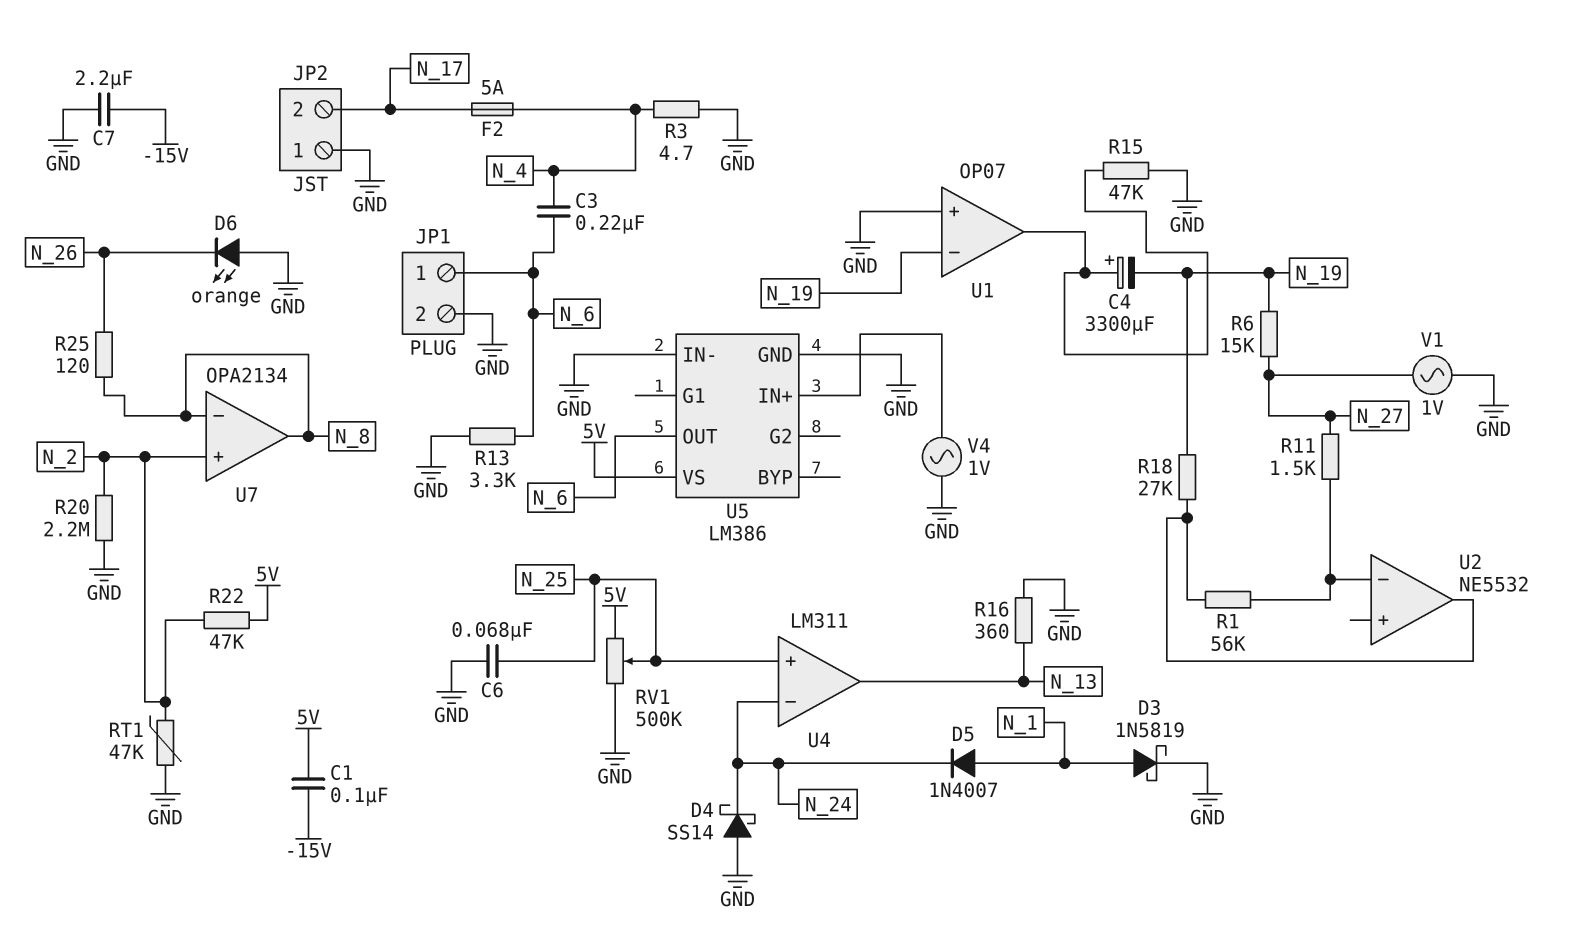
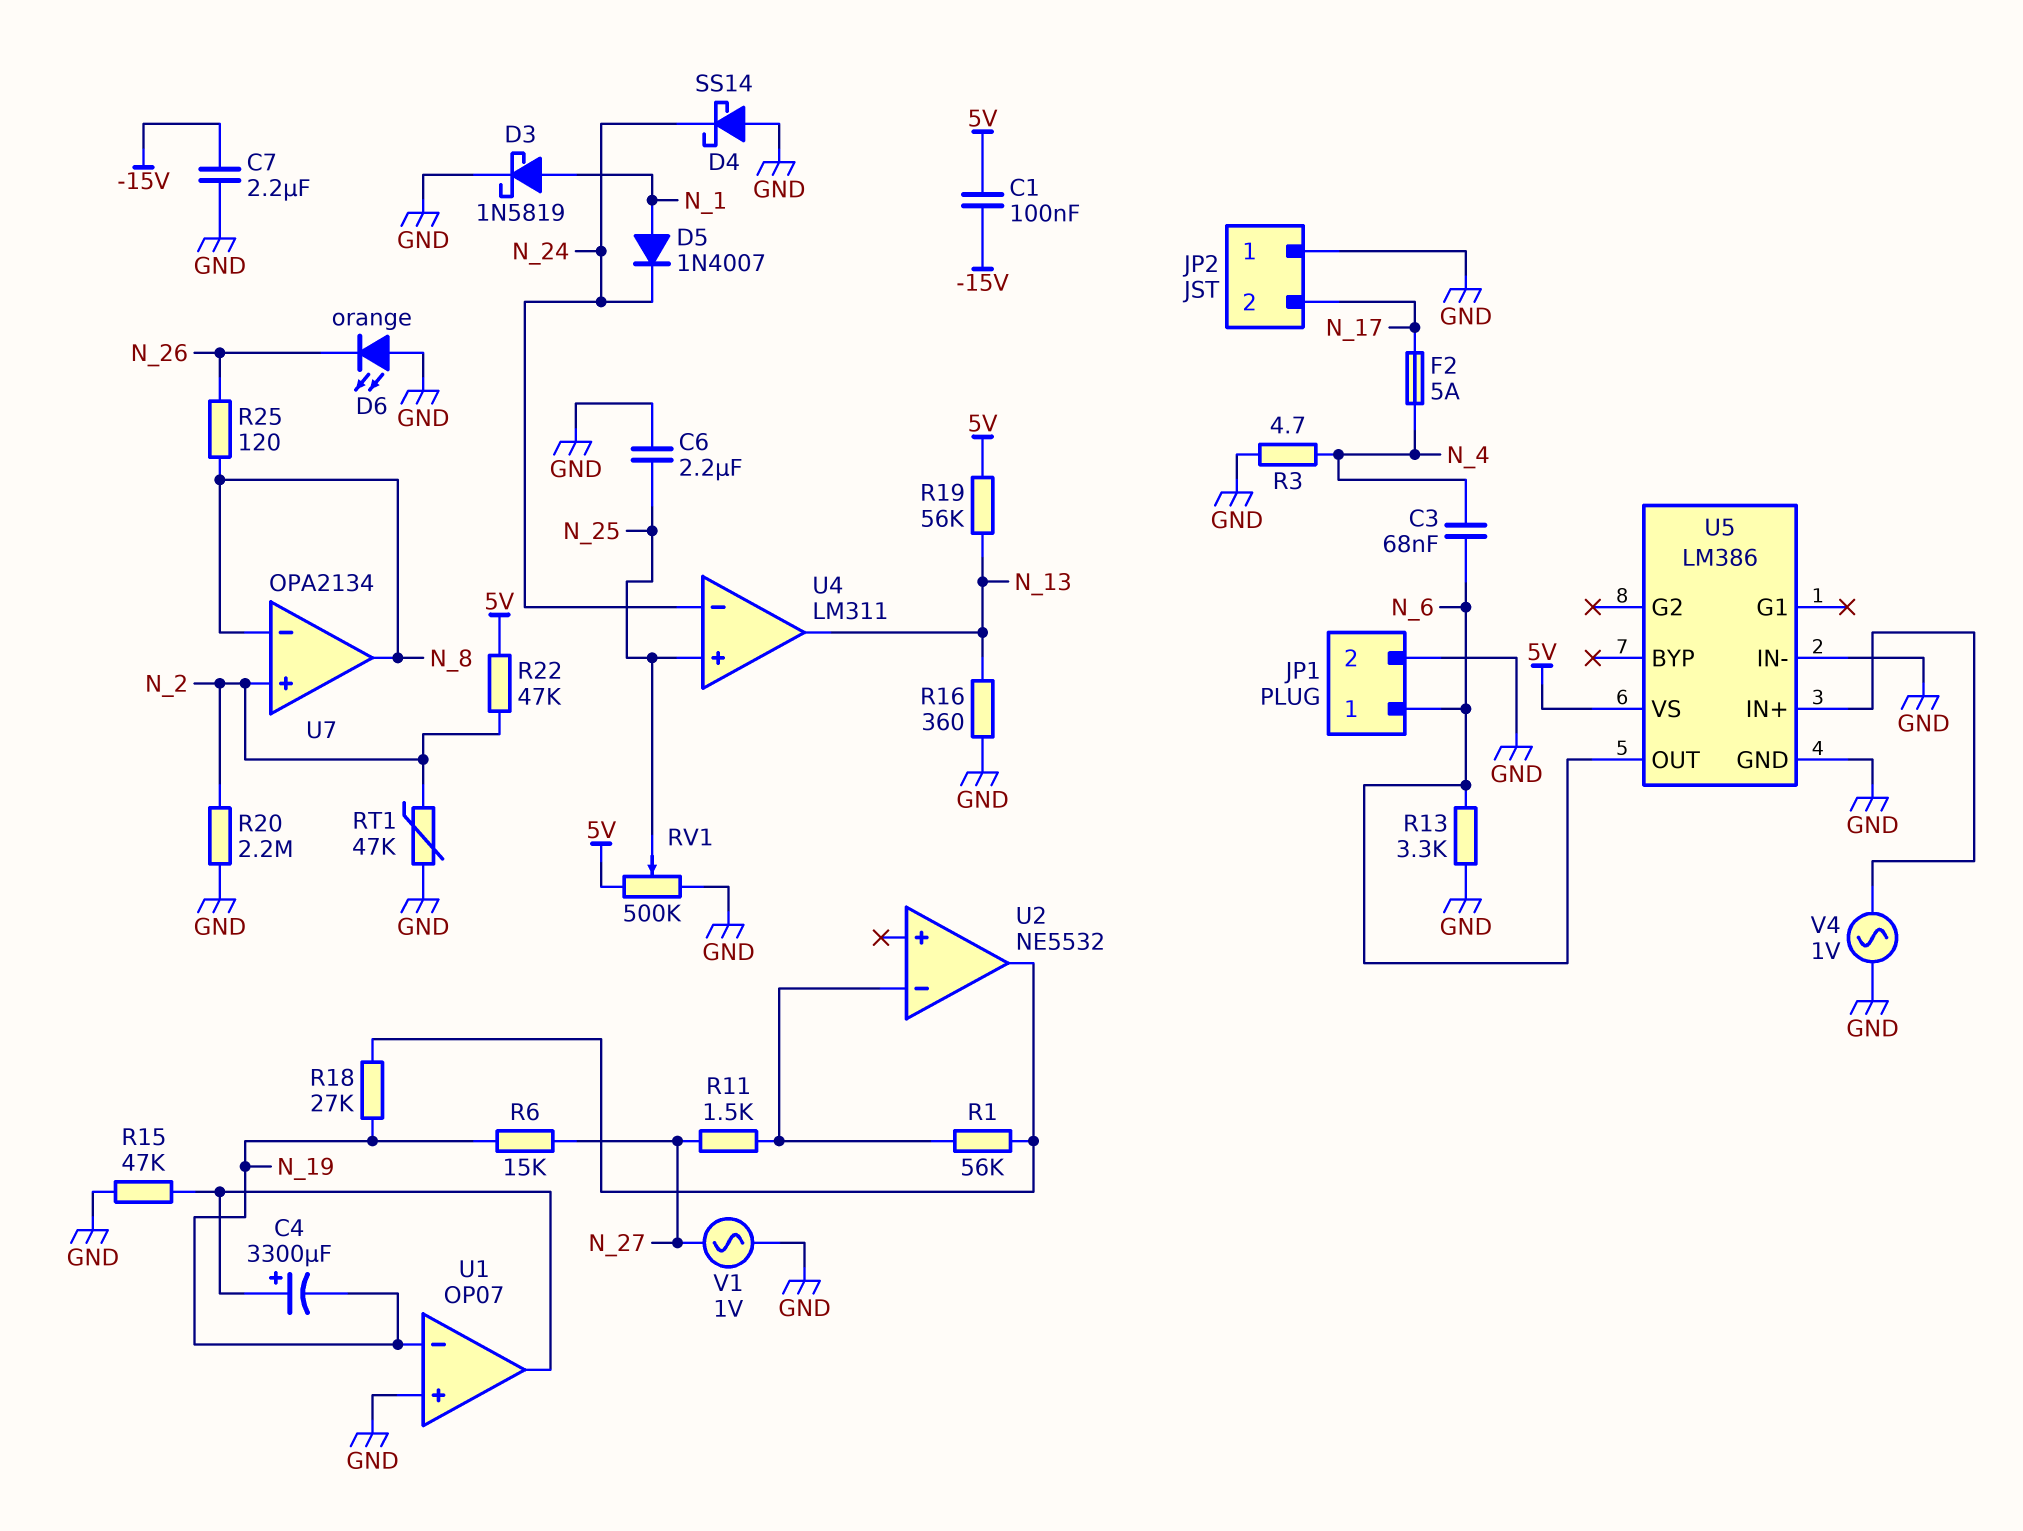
C3: 220nF (N_4, N_6) -> 68nF (N_4, N_6)
C6: 68nF (GND, N_25) -> 2.2uF (GND, N_25)
R19: none -> 56k (5V, N_13)

